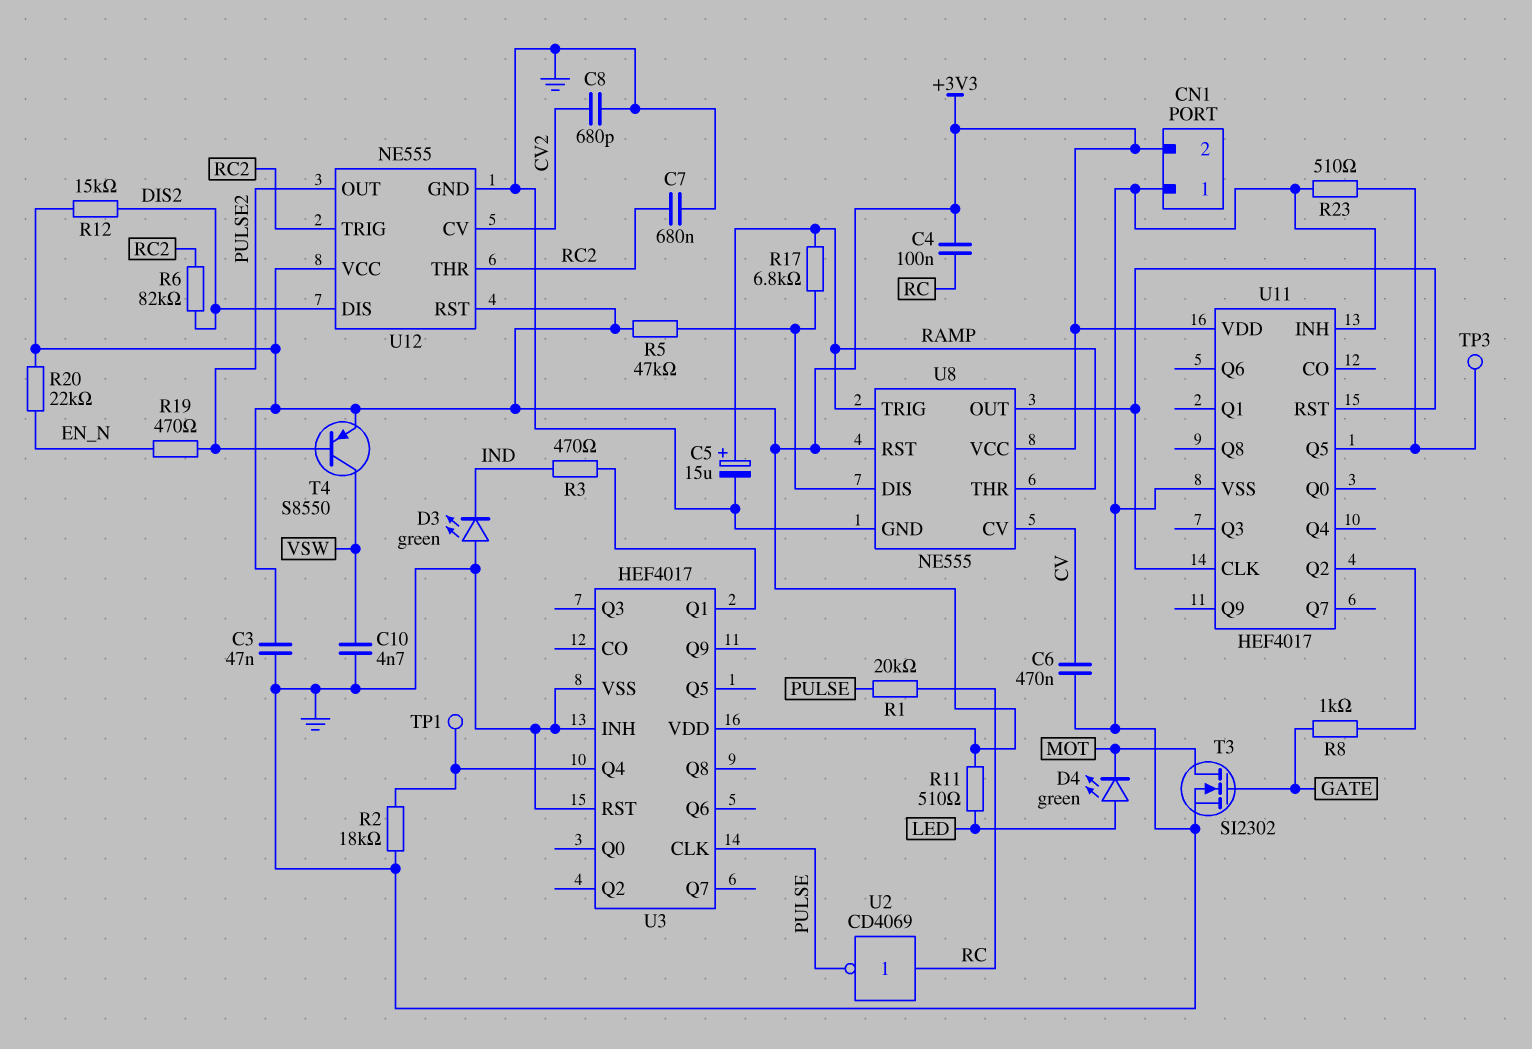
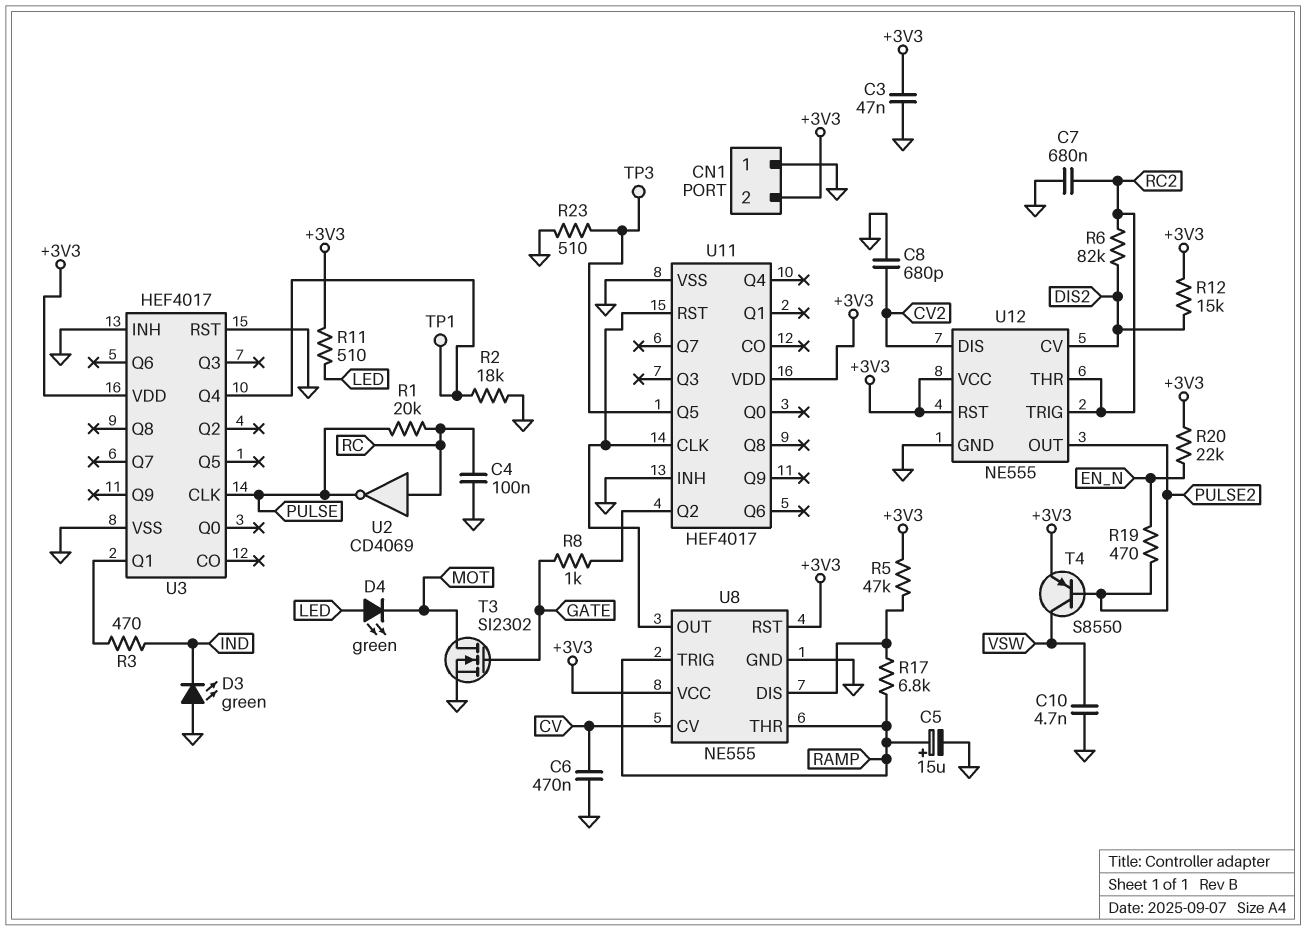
C4: 100nF (+3V3, RC) -> 100nF (GND, RC)
U12 pin CV: CV2 -> DIS2
U12 pin DIS: DIS2 -> CV2

